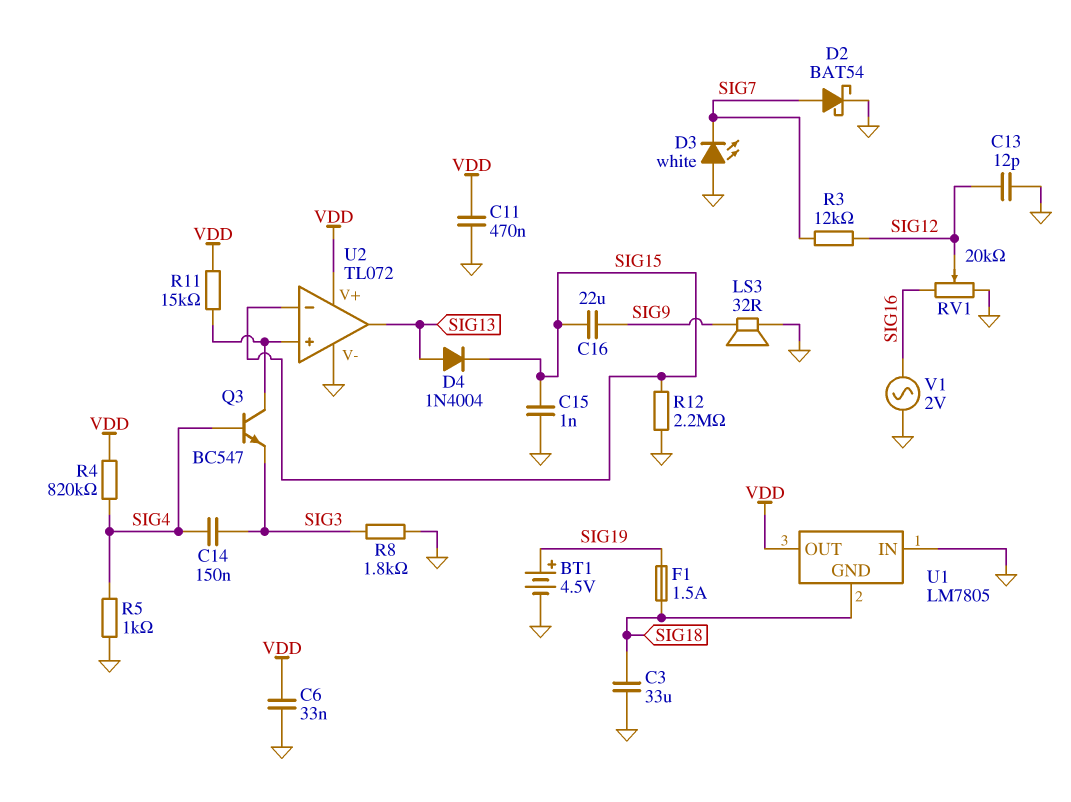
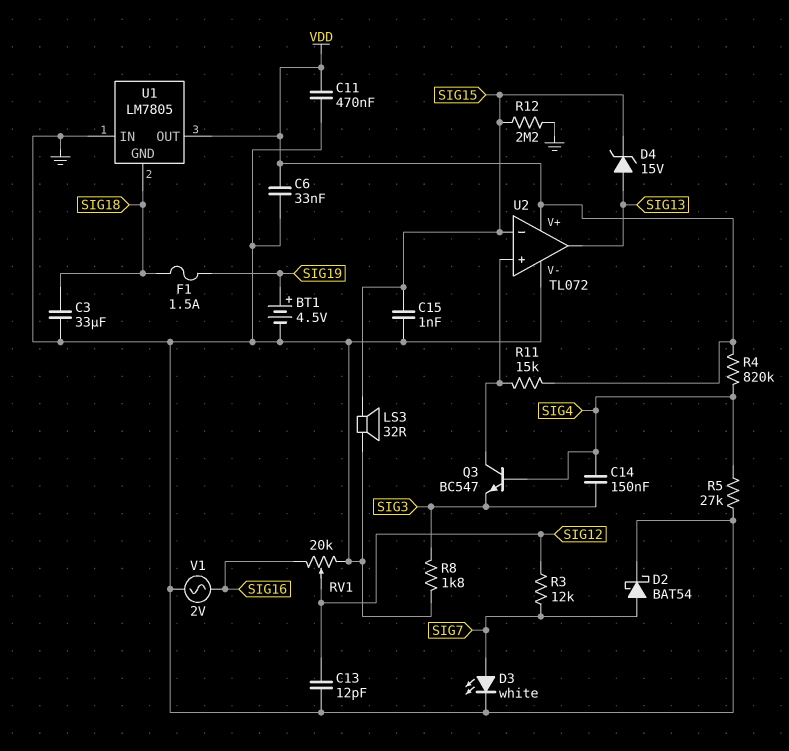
C16: 22uF (SIG9, SIG15) -> none
D3: LED white (A GND, K SIG7) -> LED white (A SIG7, K GND)
D4: diode 1N4004 (A SIG13, K SIG15) -> zener 15V (A SIG13, K SIG15)
LS3: speaker 32R (GND, SIG9) -> speaker 32R (GND, SIG15)
R5: 1k (GND, SIG4) -> 27k (GND, SIG4)

